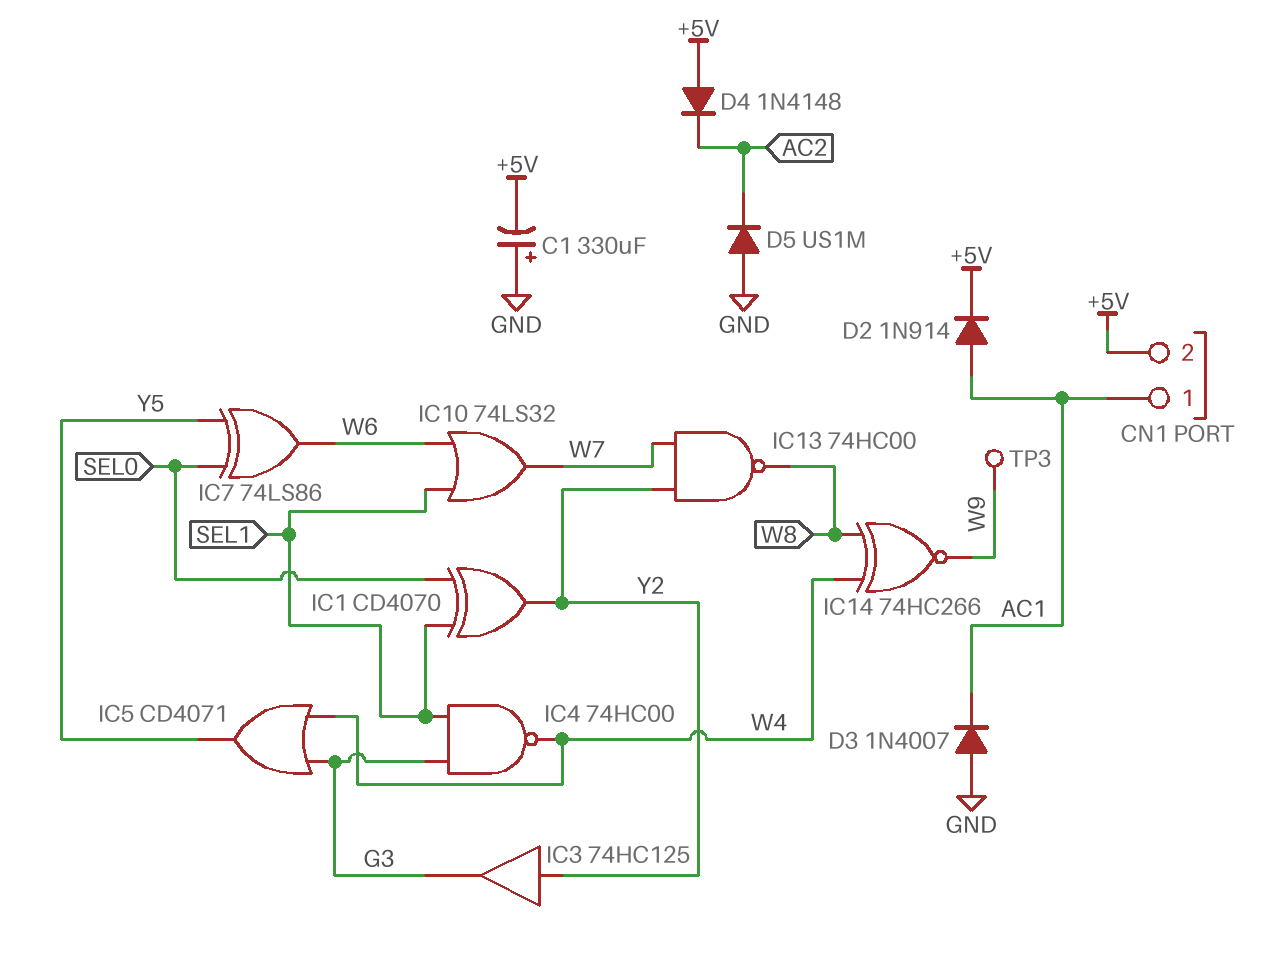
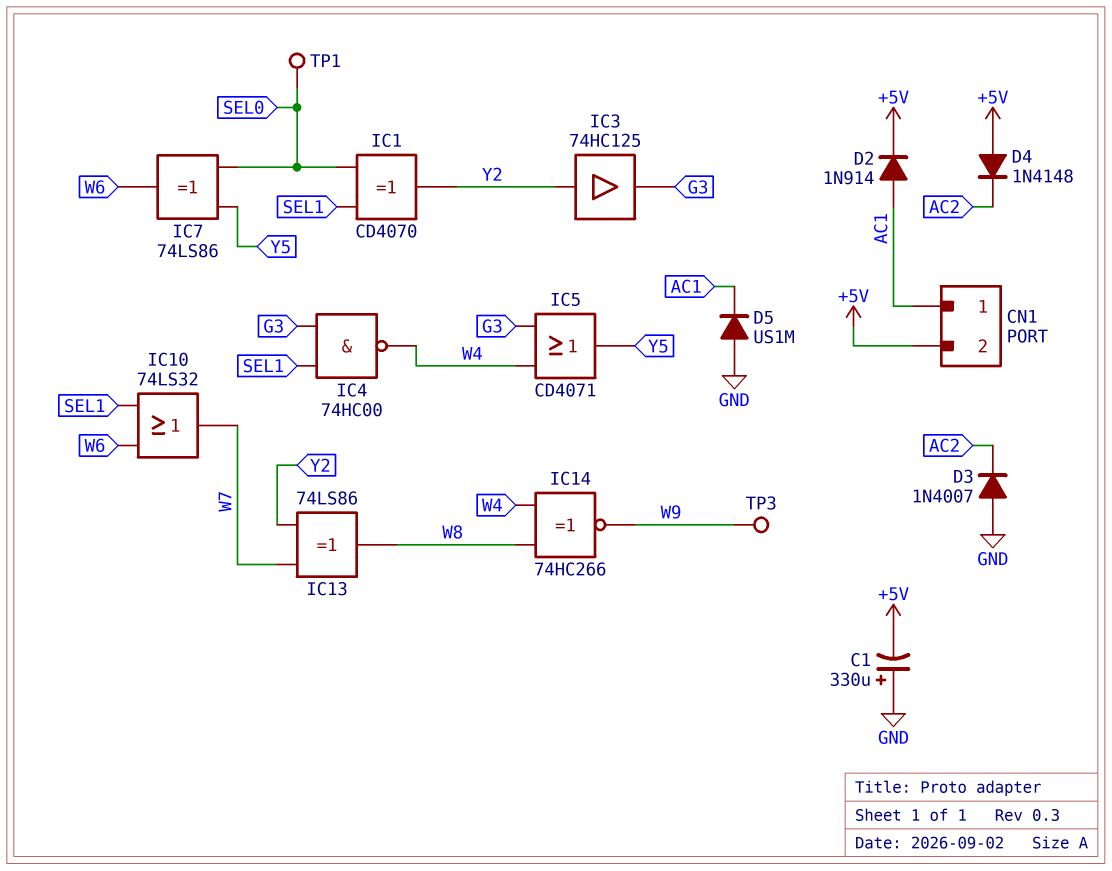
D3: diode 1N4007 (A GND, K AC1) -> diode 1N4007 (A GND, K AC2)
D5: diode US1M (A GND, K AC2) -> diode US1M (A GND, K AC1)
IC13: NAND 74HC00 (in W7, in Y2, out W8) -> XOR 74LS86 (in W7, in Y2, out W8)
TP1: none -> test point (SEL0)

